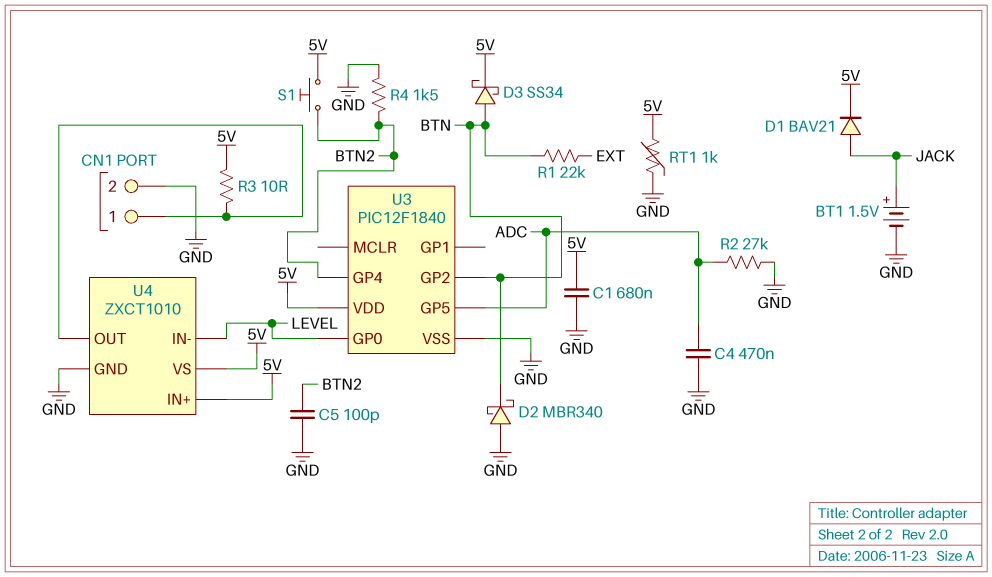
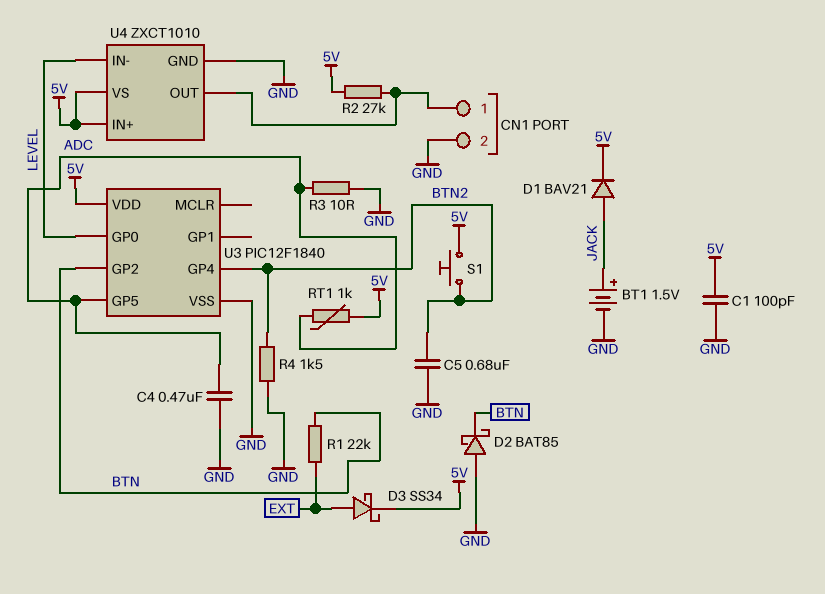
C1: 680nF (5V, GND) -> 100pF (5V, GND)
C5: 100pF (BTN2, GND) -> 680nF (BTN2, GND)
D2: schottky MBR340 (A GND, K BTN) -> schottky BAT85 (A GND, K BTN)
D3: schottky SS34 (A BTN, K 5V) -> schottky SS34 (A EXT, K 5V)
R2: 27k (ADC, GND) -> 27k (5V, CN1/1)
R3: 10 (5V, CN1/1) -> 10 (ADC, GND)
RT1: 1k (5V, GND) -> 1k (5V, ADC)

